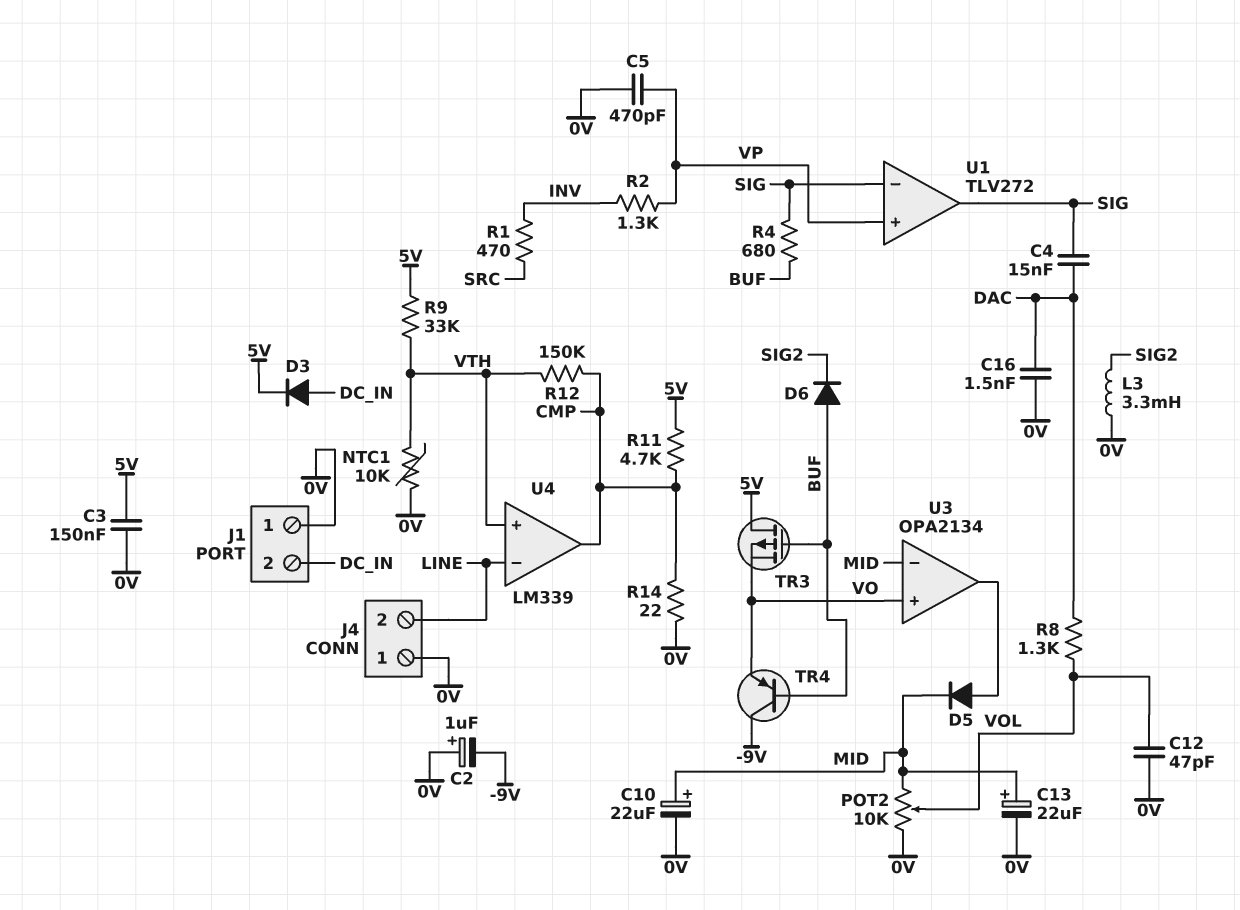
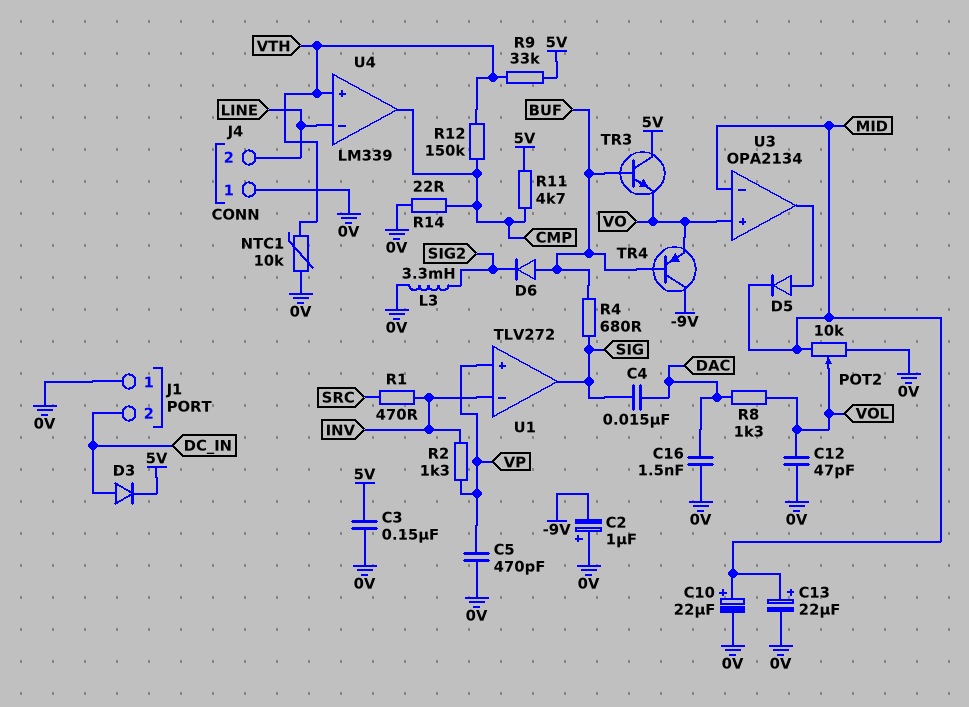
TR3: PMOS (G BUF, D 5V, S VO) -> NPN (B BUF, C 5V, E VO)
U1 pin in-: SIG -> INV

